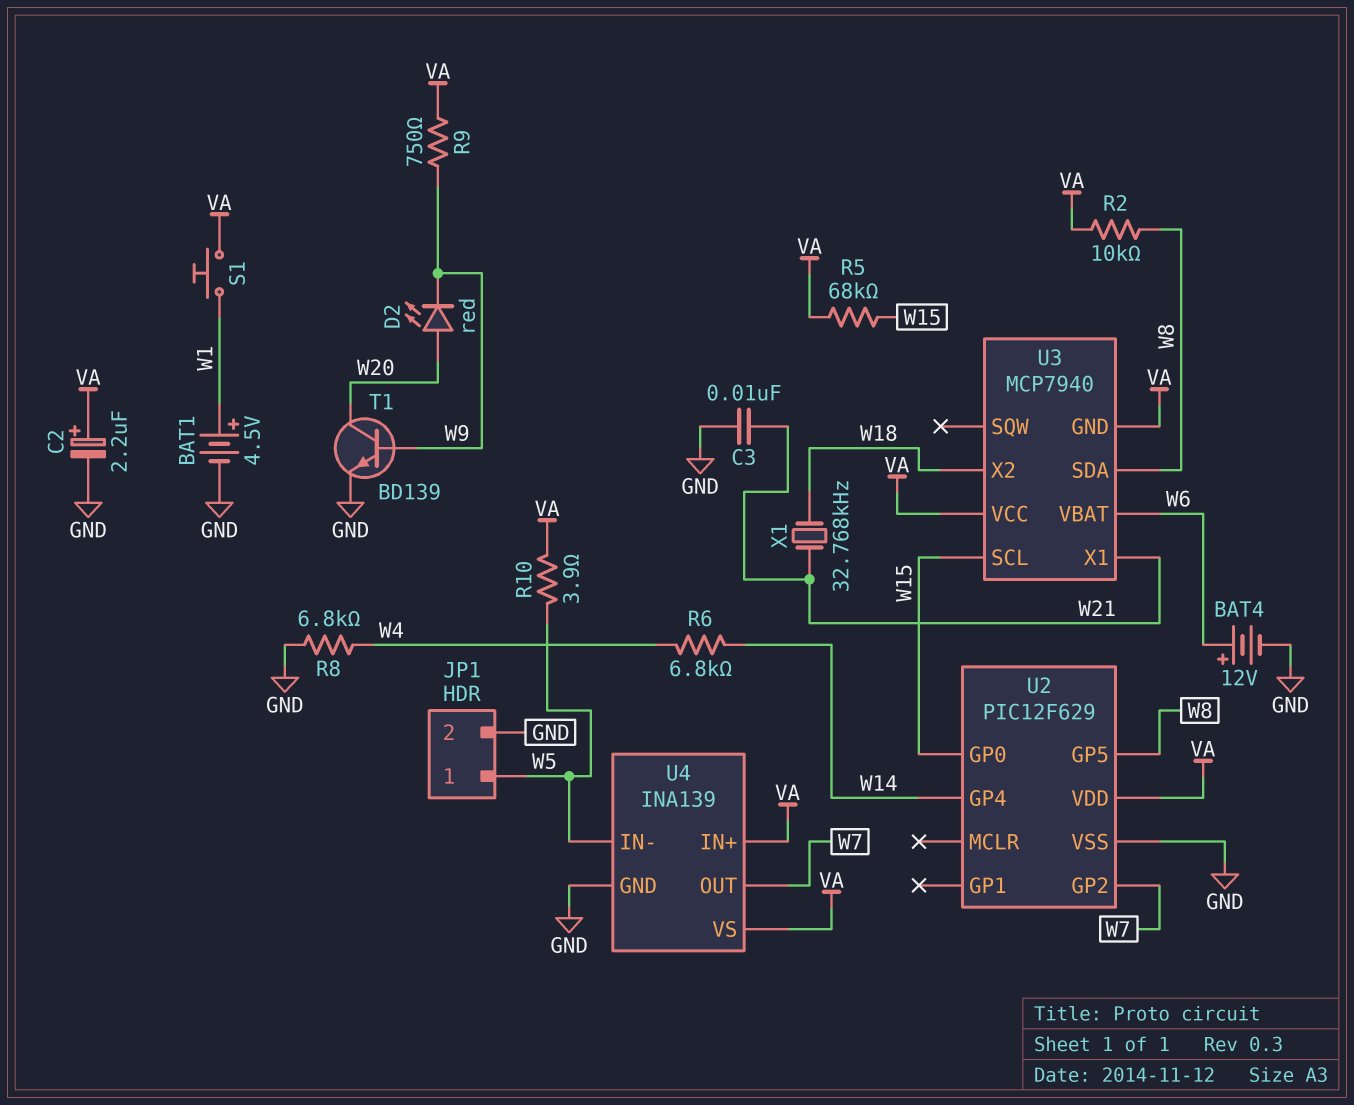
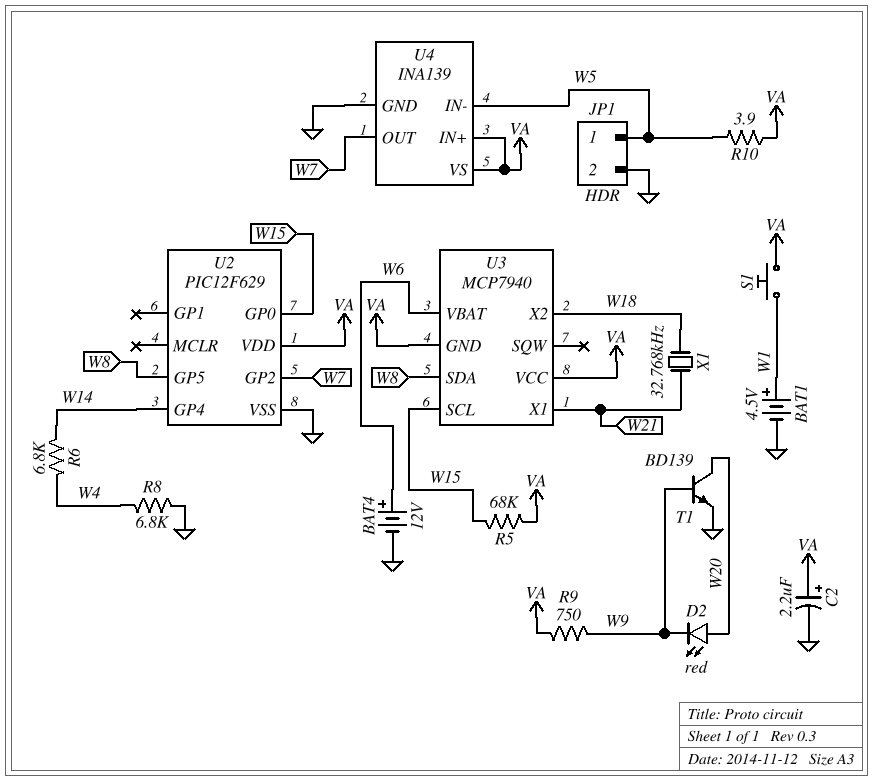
C3: 10nF (GND, W21) -> none
R2: 10k (VA, W8) -> none

